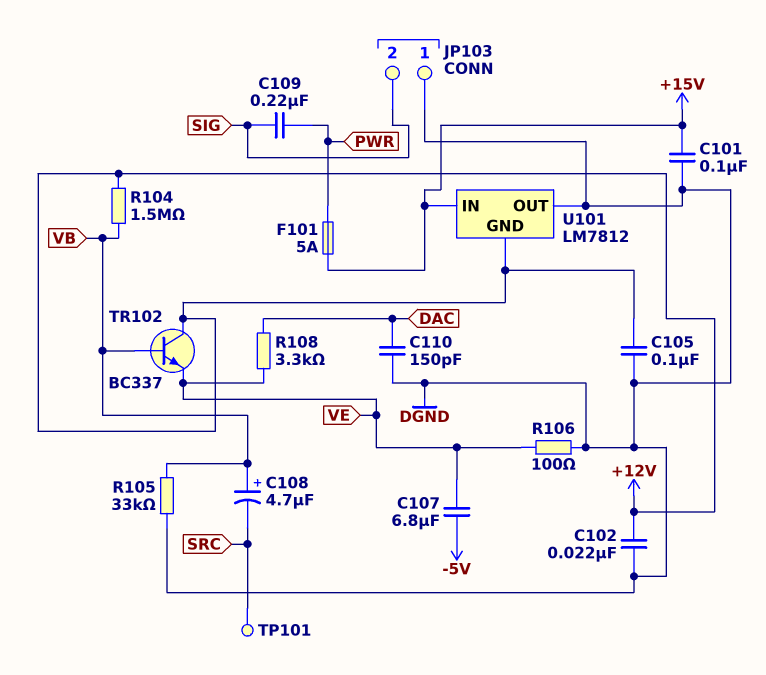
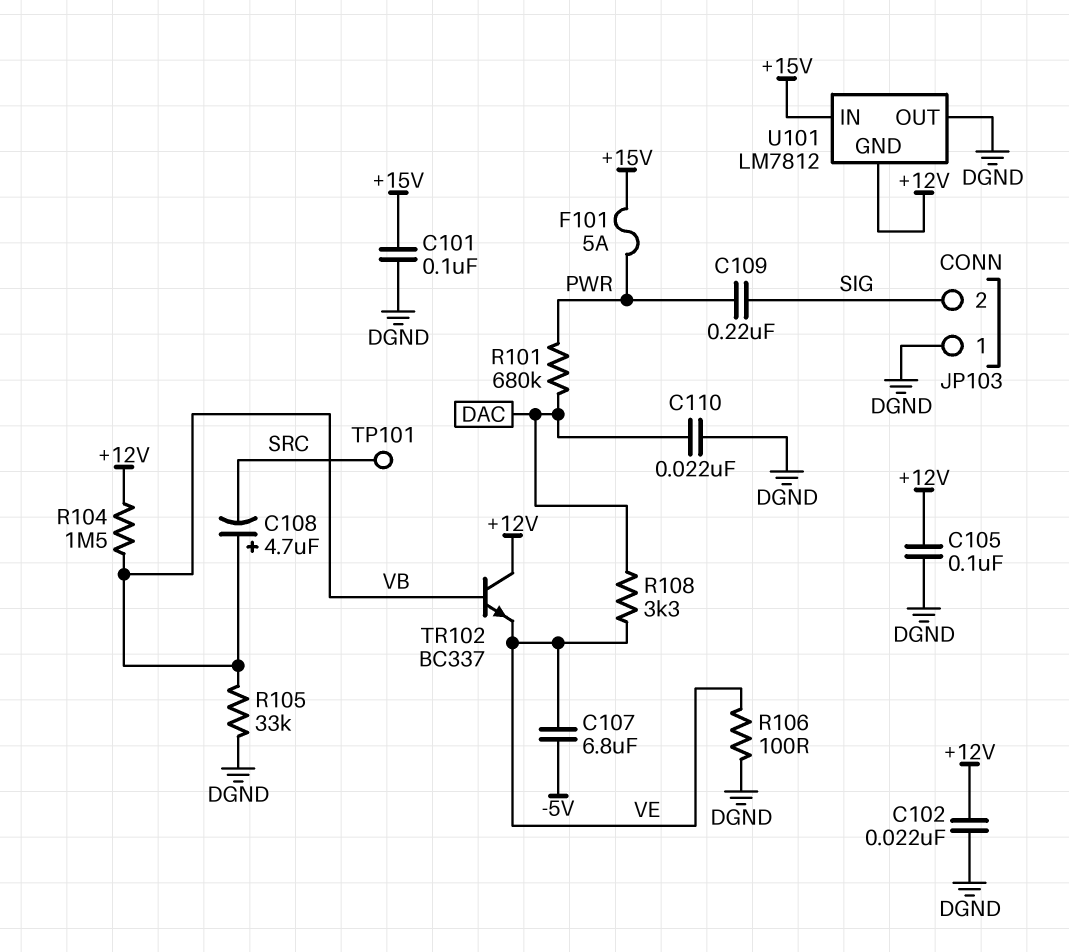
C110: 150pF (DAC, DGND) -> 22nF (DAC, DGND)
R101: none -> 680k (DAC, PWR)

